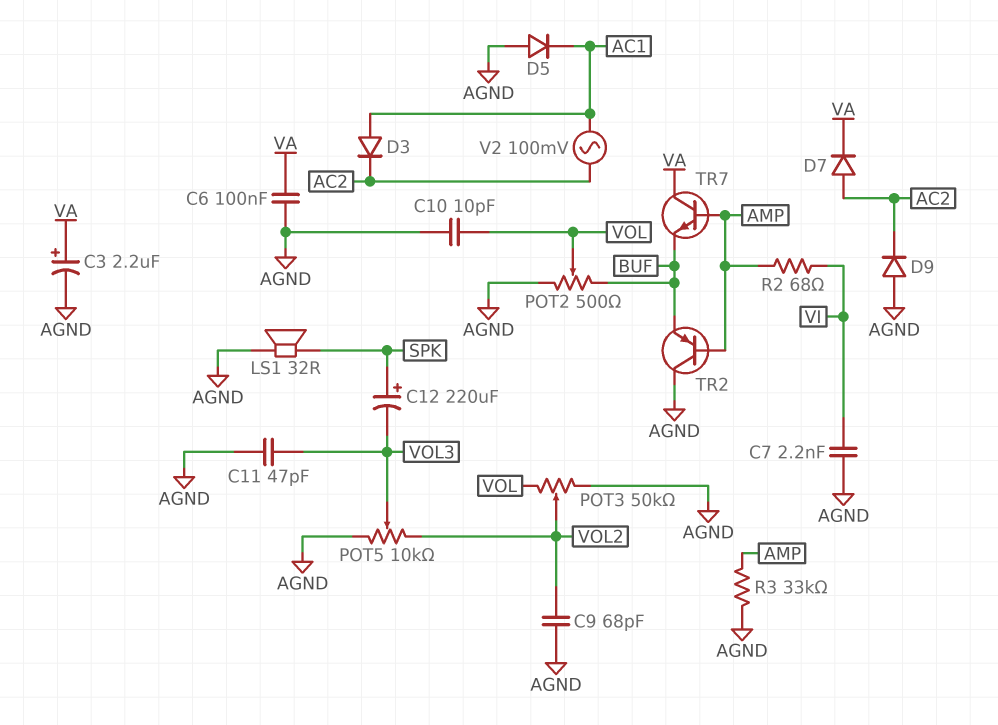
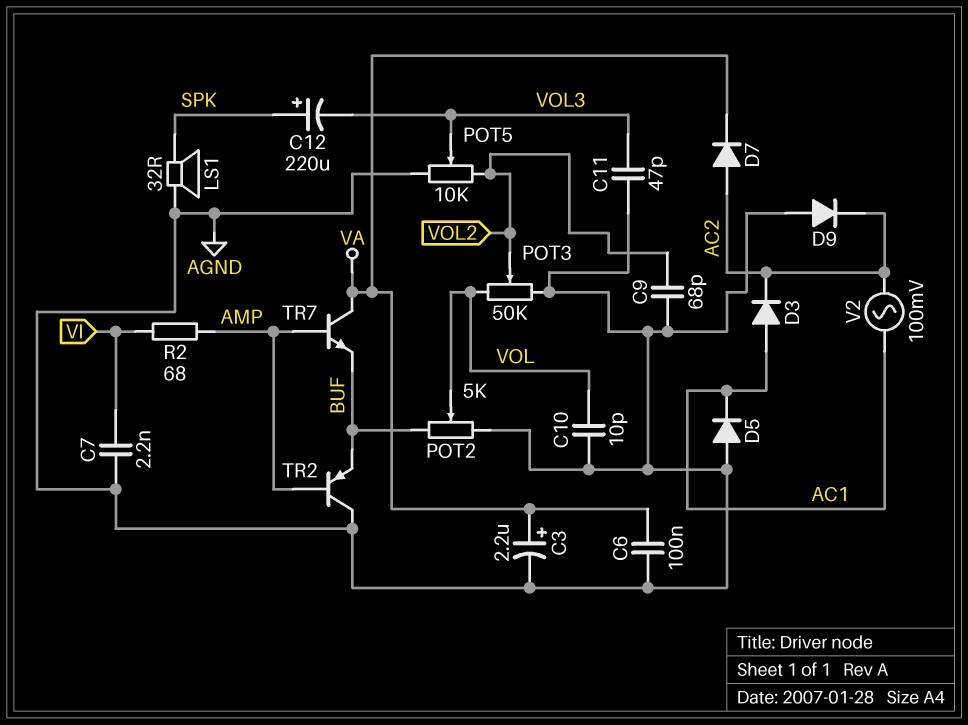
POT2: 500 (AGND, BUF, wiper VOL) -> 5k (AGND, BUF, wiper VOL)
R3: 33k (AGND, AMP) -> none

